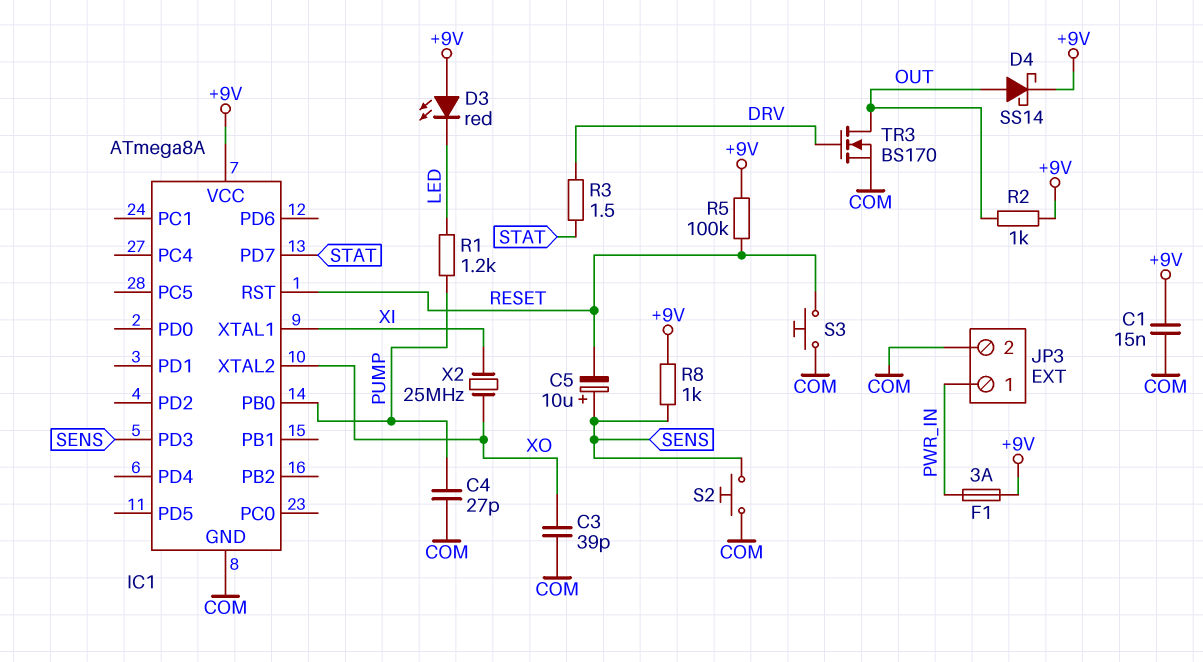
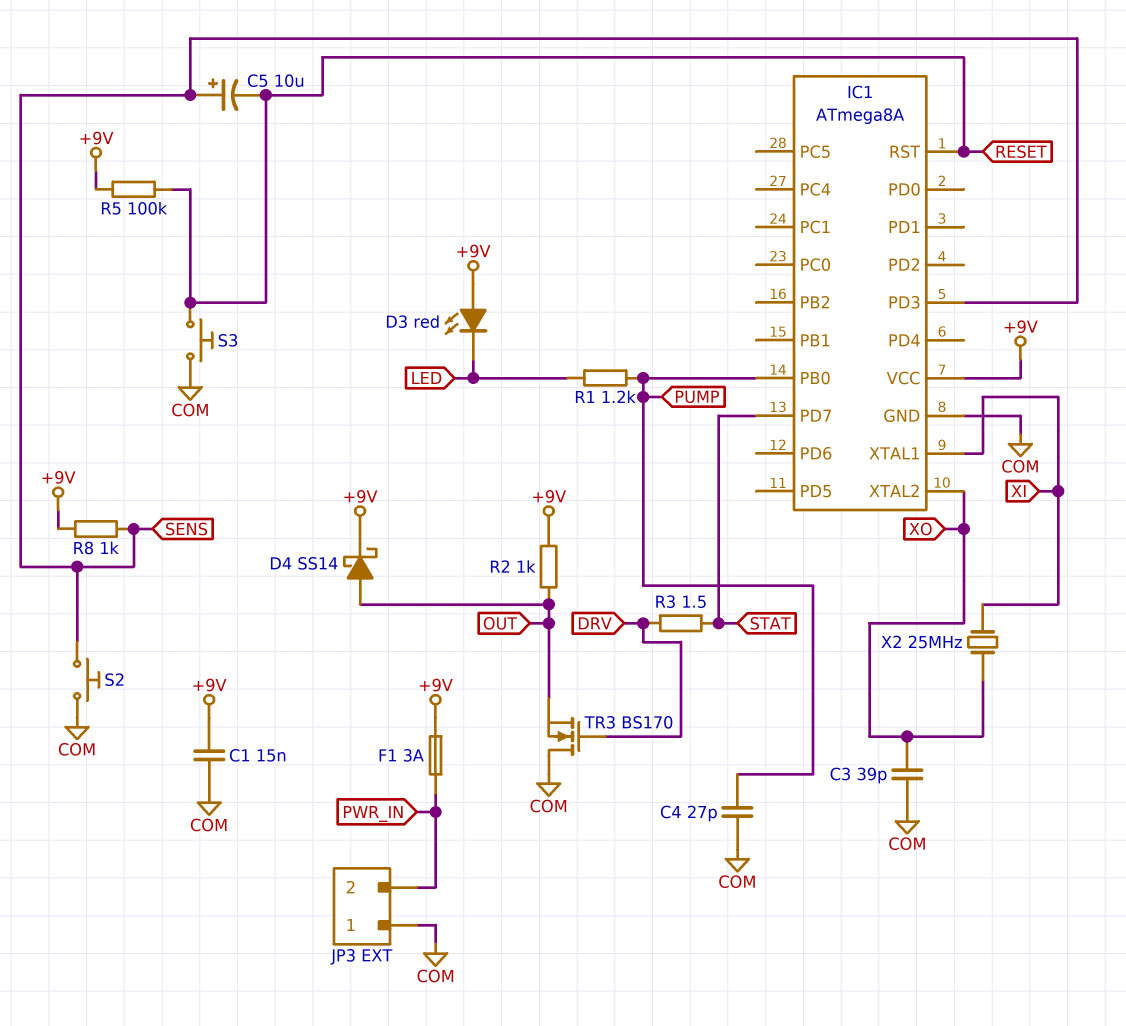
JP3 pin 1: PWR_IN -> COM
JP3 pin 2: COM -> PWR_IN
TR3: NMOS BS170 (G DRV, D OUT, S COM) -> NMOS BS170 (G DRV, D COM, S OUT)

